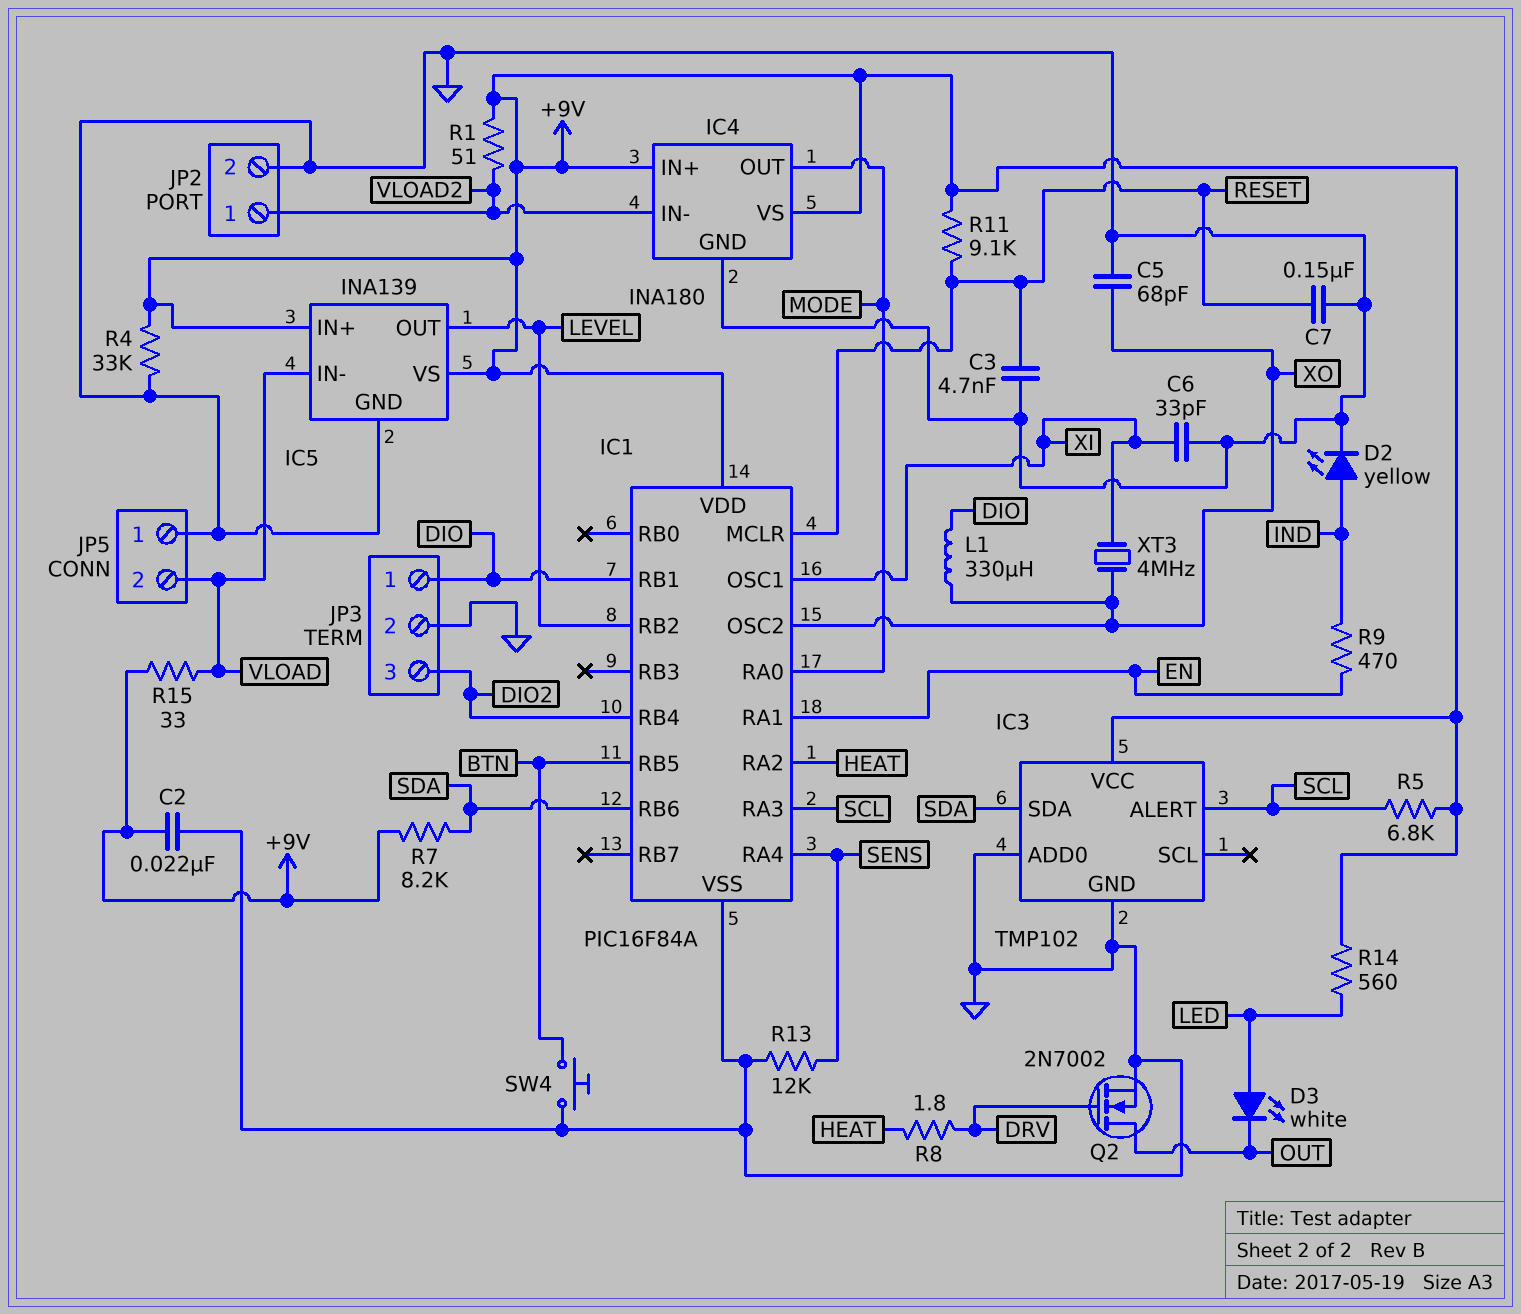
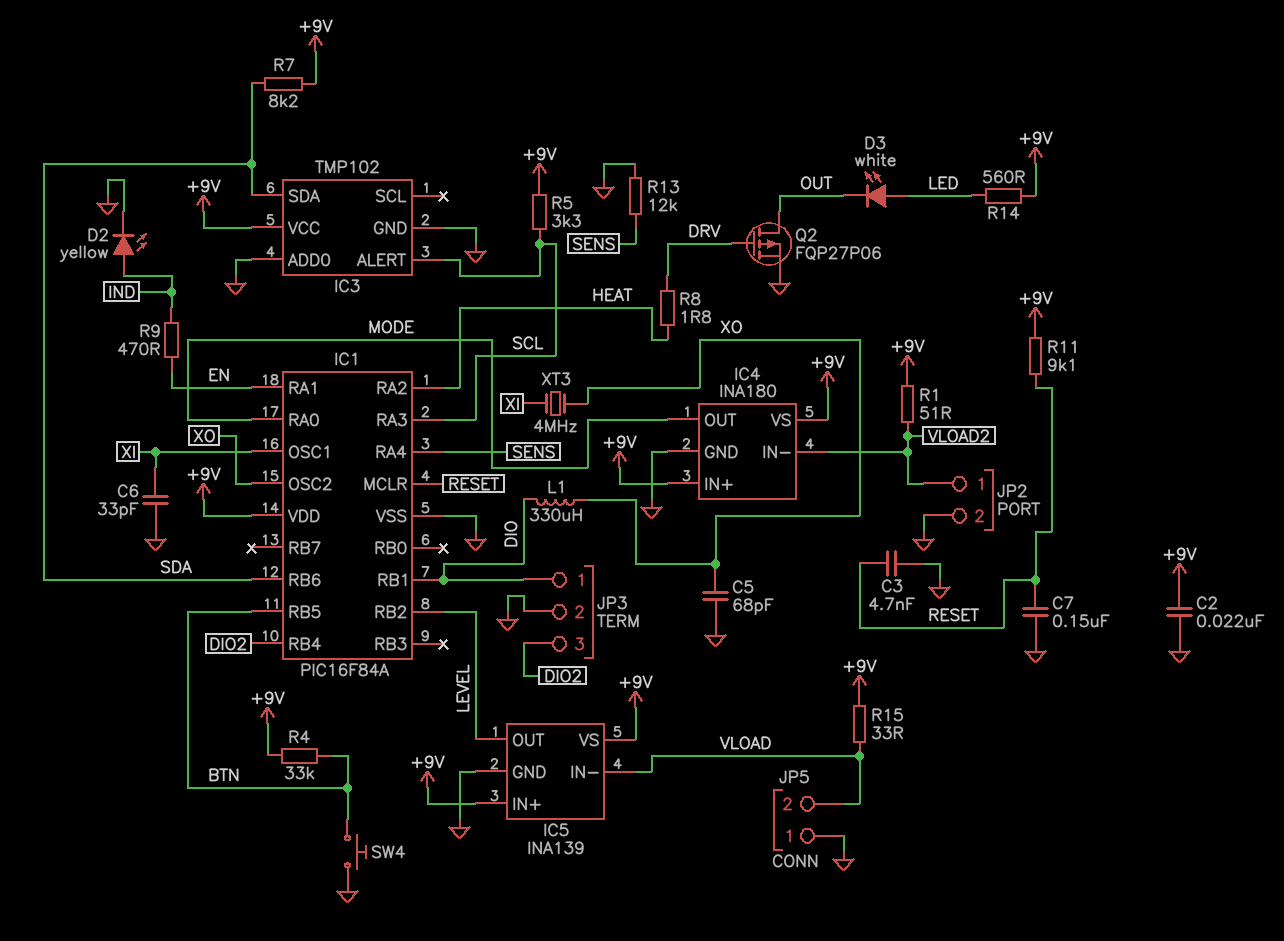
Q2: NMOS 2N7002 (G DRV, D OUT, S GND) -> PMOS FQP27P06 (G DRV, D OUT, S GND)
R4: 33k (+9V, GND) -> 33k (+9V, BTN)
R5: 6.8k (+9V, SCL) -> 3.3k (+9V, SCL)

